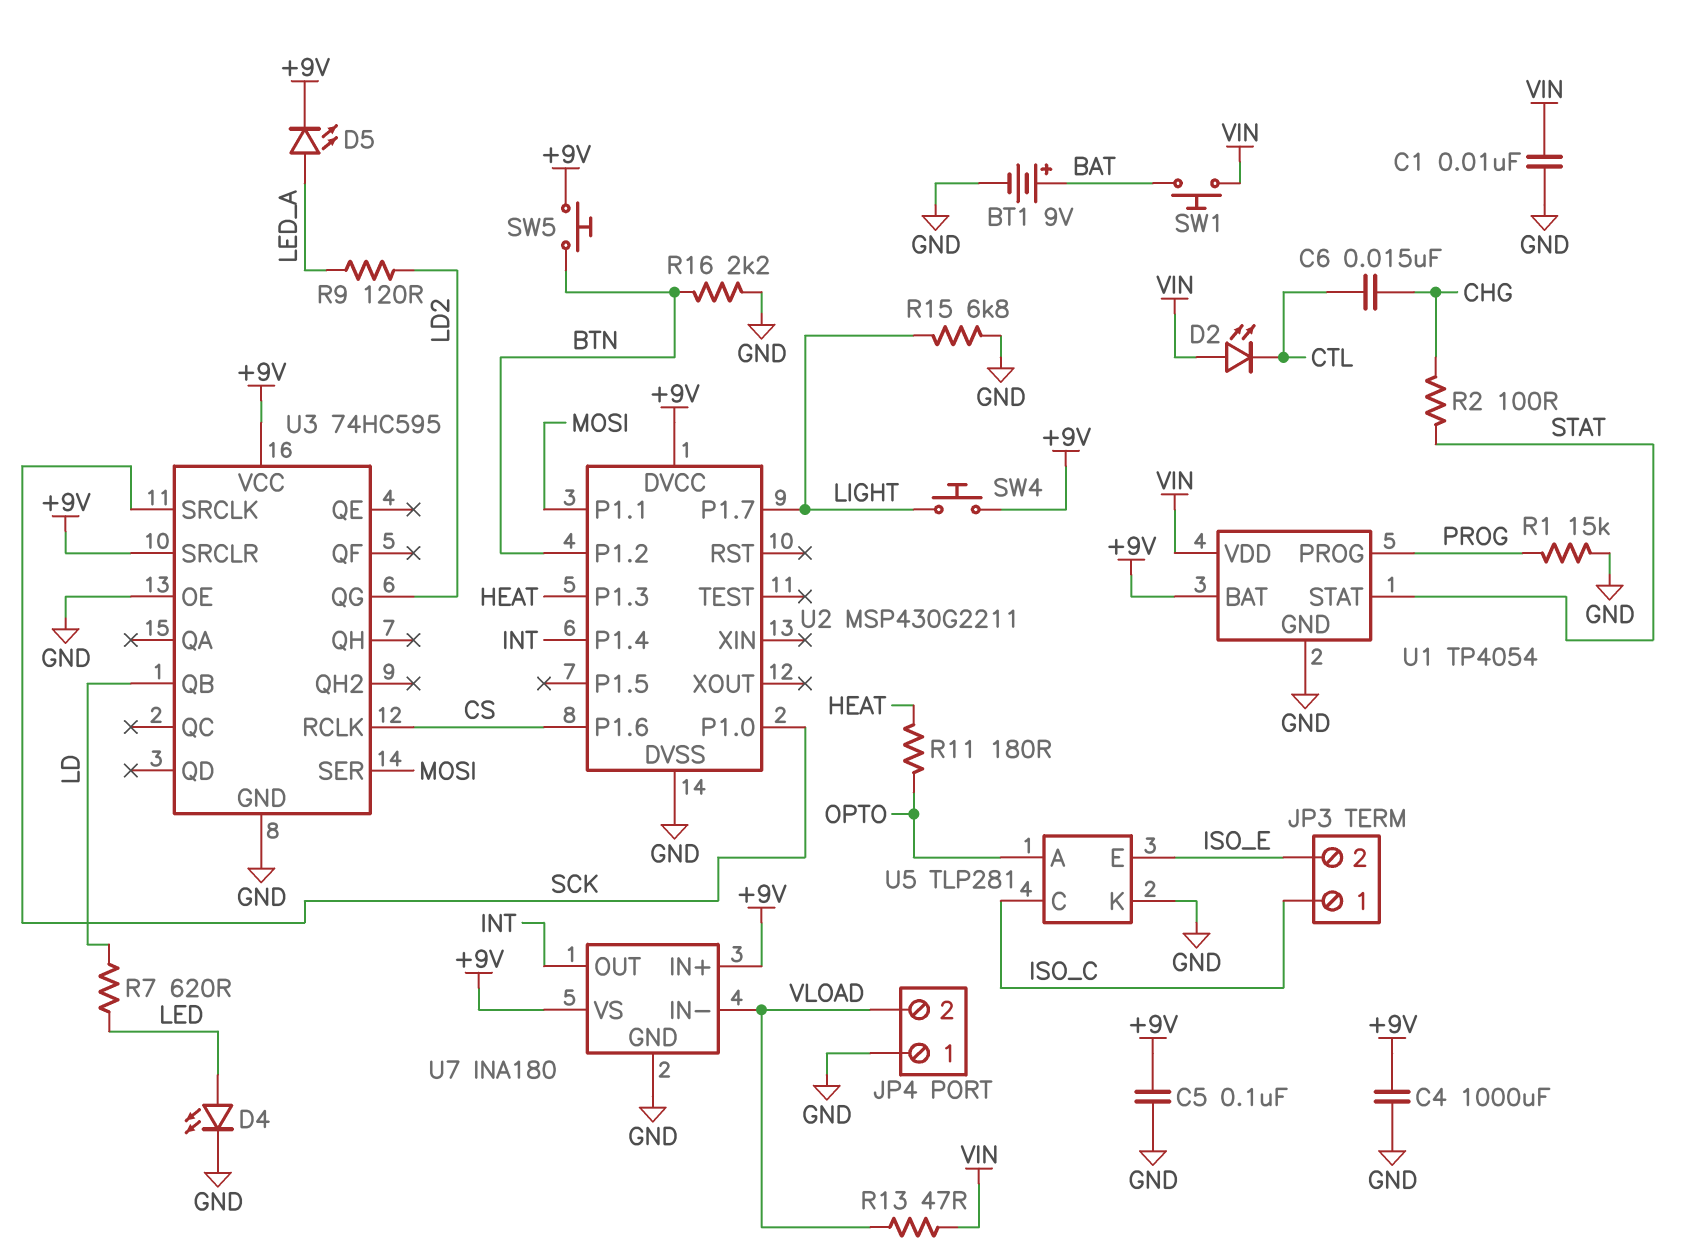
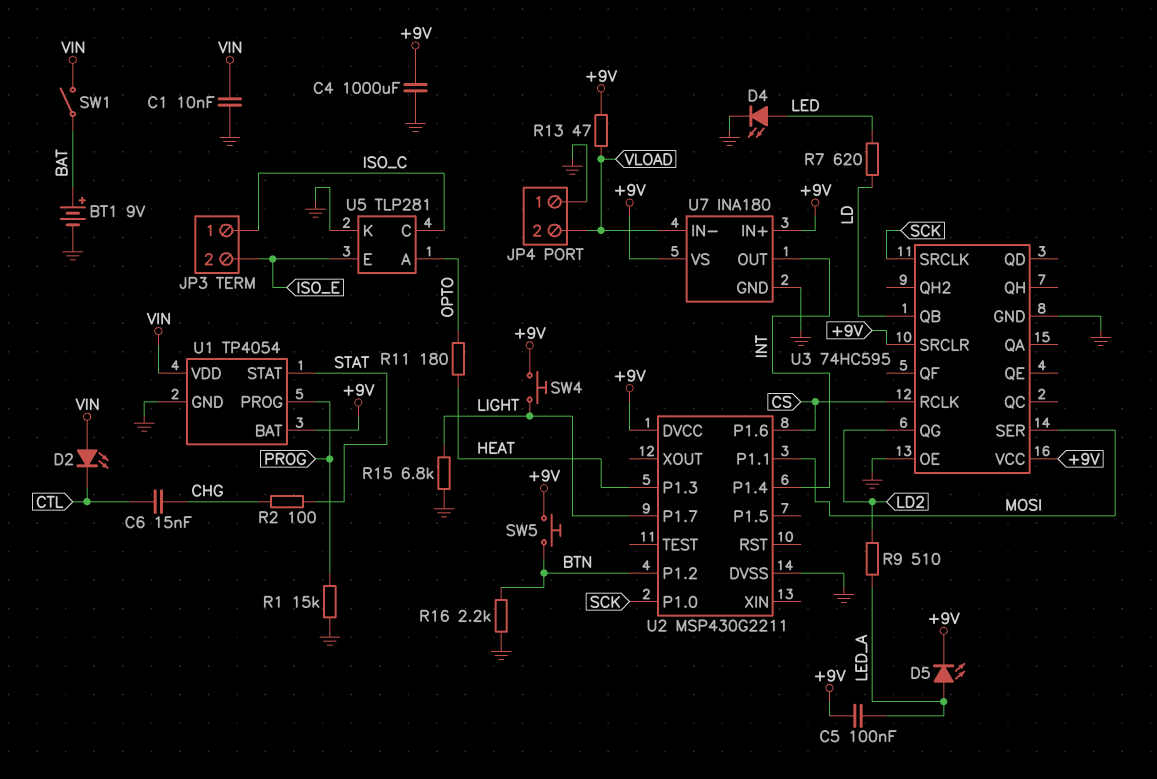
C5: 100nF (+9V, GND) -> 100nF (+9V, LED_A)
R9: 120 (LD2, LED_A) -> 510 (LD2, LED_A)
R13: 47 (VIN, VLOAD) -> 47 (+9V, VLOAD)
SW1: button (BAT, VIN) -> switch (BAT, VIN)

